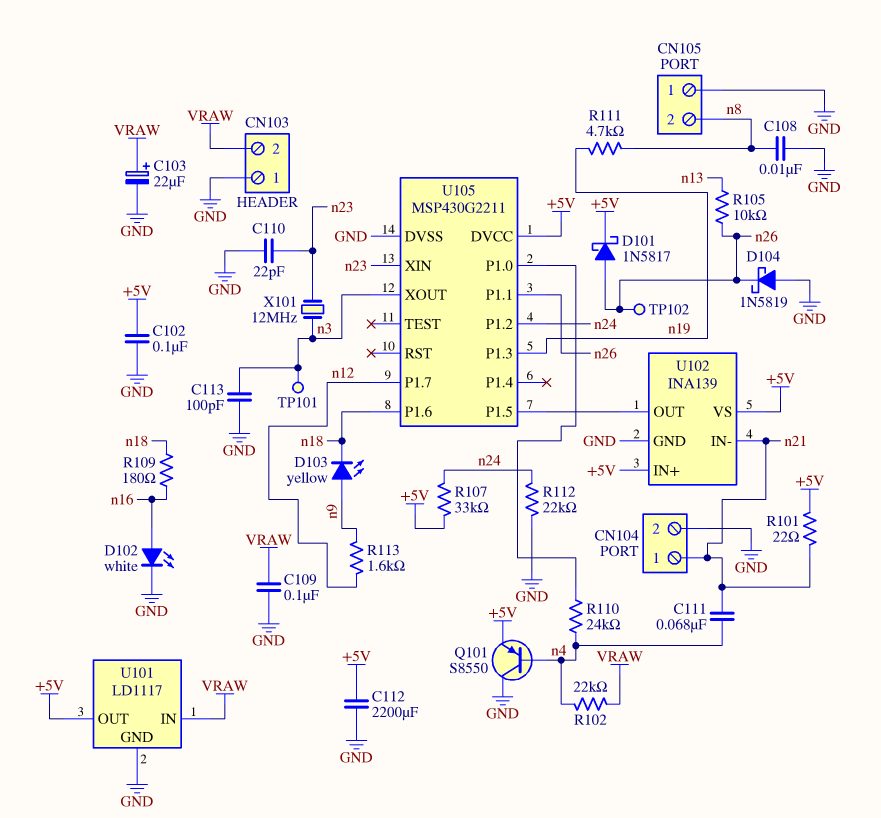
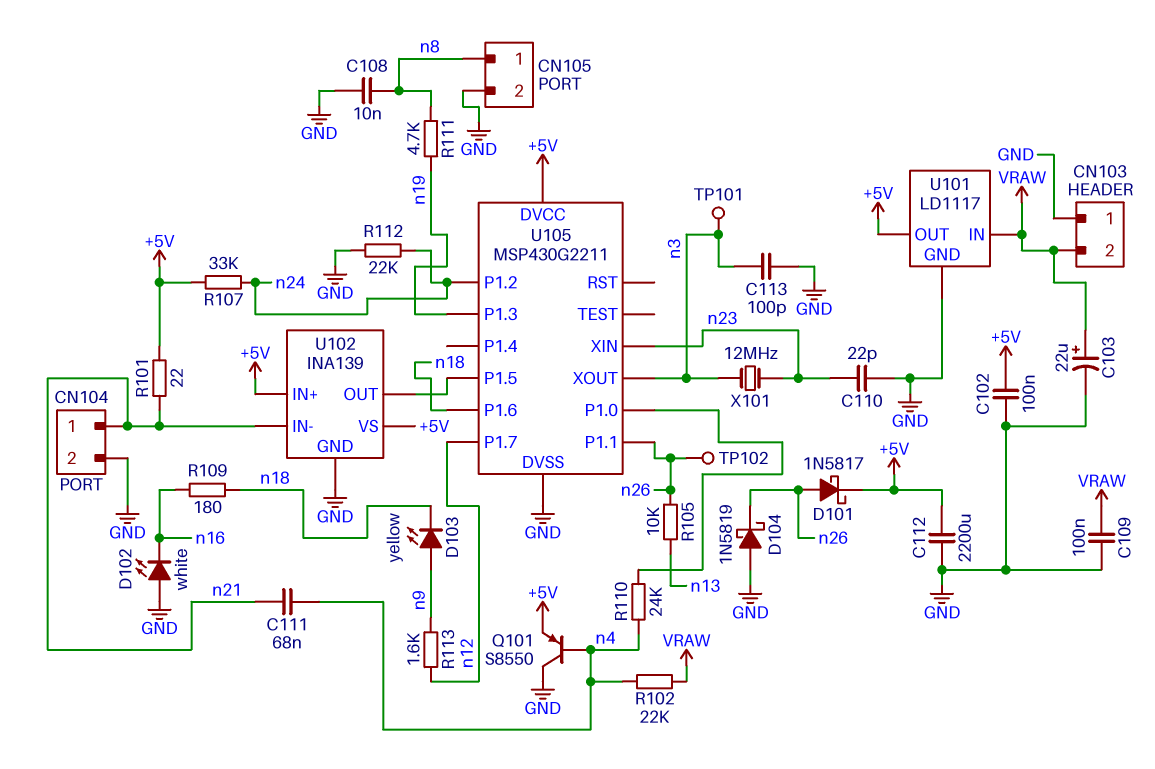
CN105 pin 1: GND -> n8
CN105 pin 2: n8 -> GND
D102: LED white (A n16, K GND) -> LED white (A GND, K n16)

